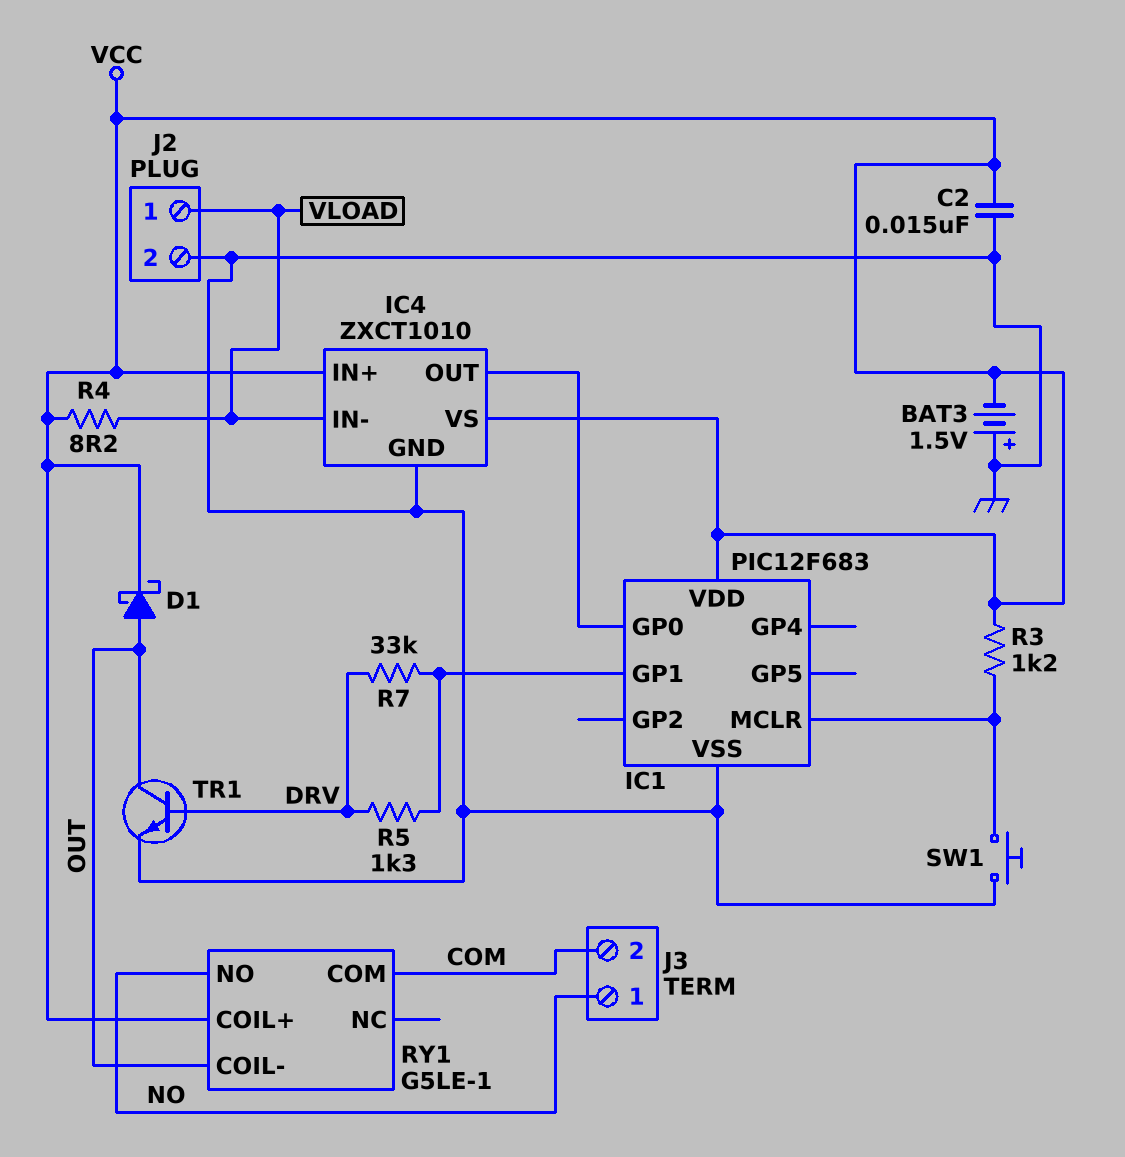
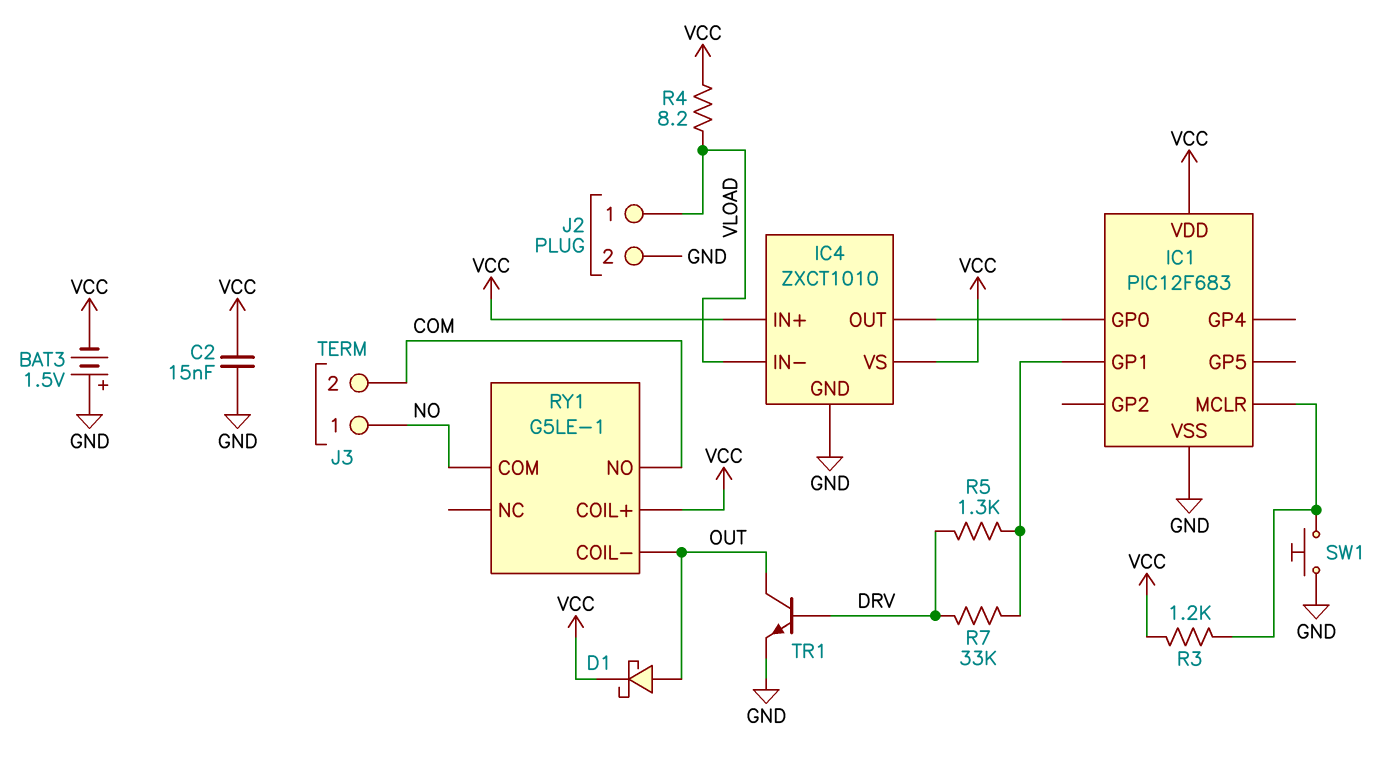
RY1 pin COM: COM -> NO
RY1 pin NO: NO -> COM

